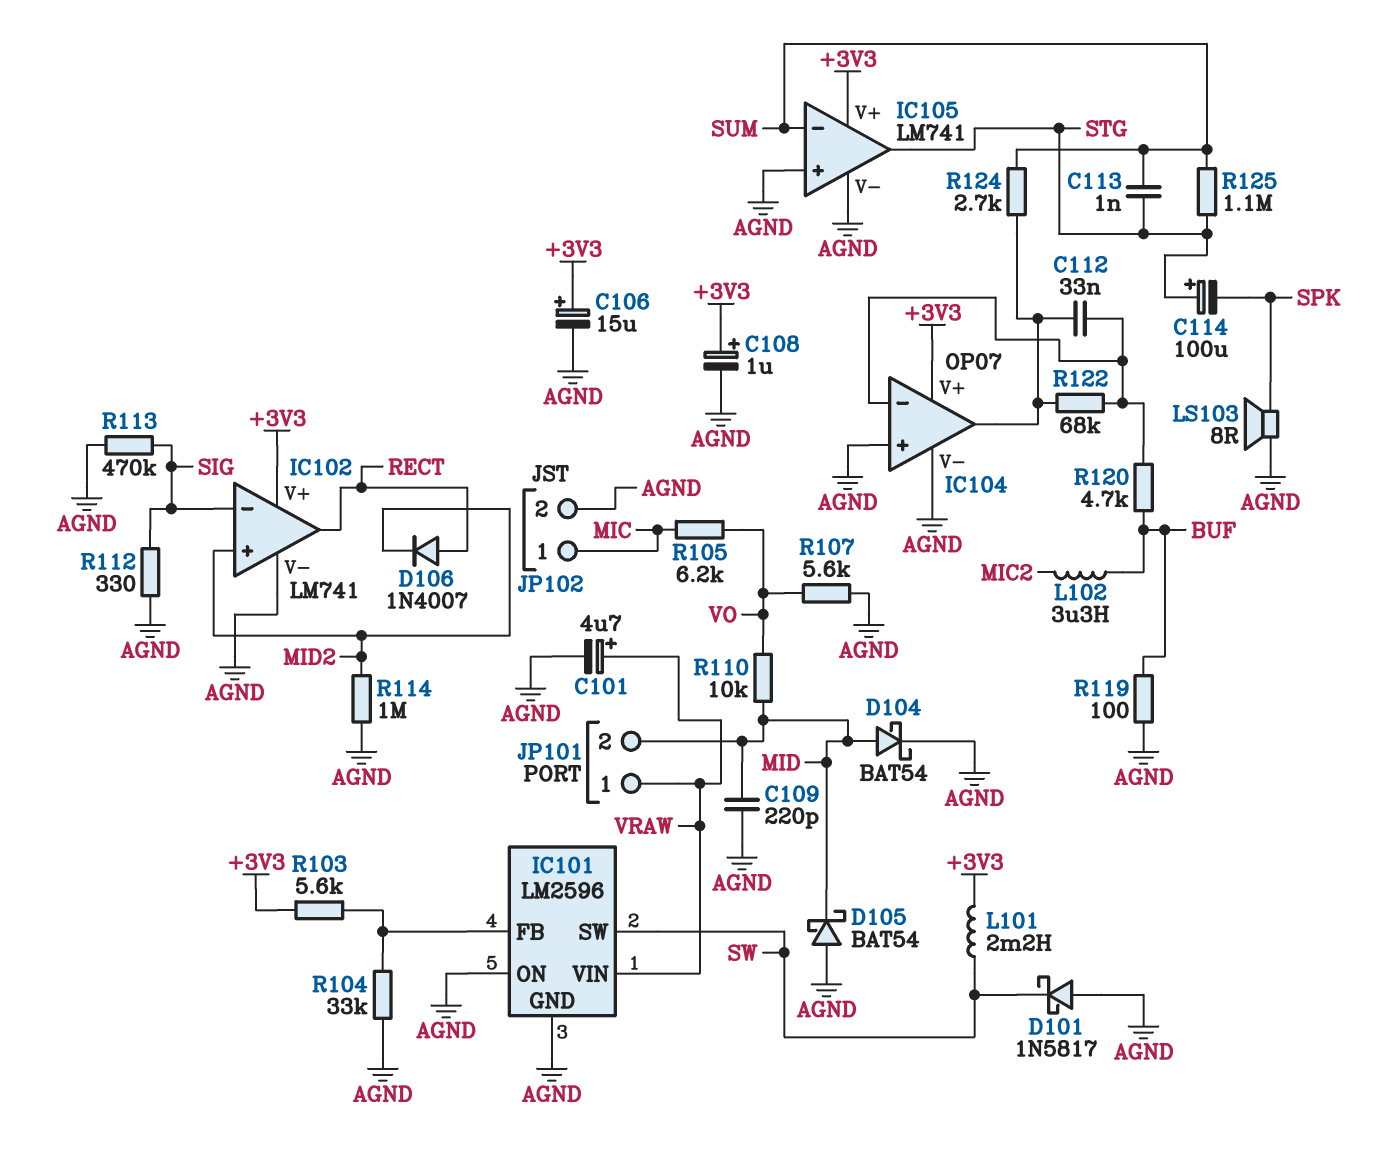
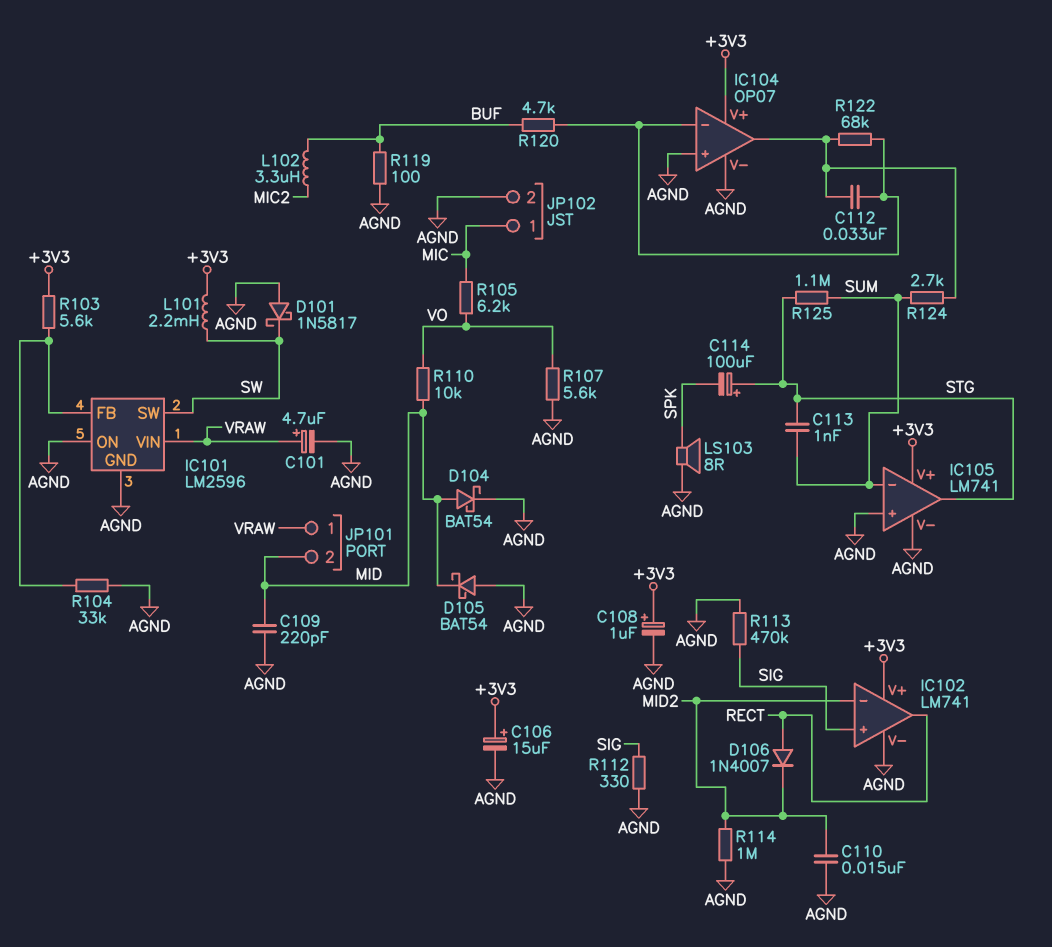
C110: none -> 15nF (AGND, MID2)
IC102 pin in+: MID2 -> SIG
IC102 pin in-: SIG -> MID2

